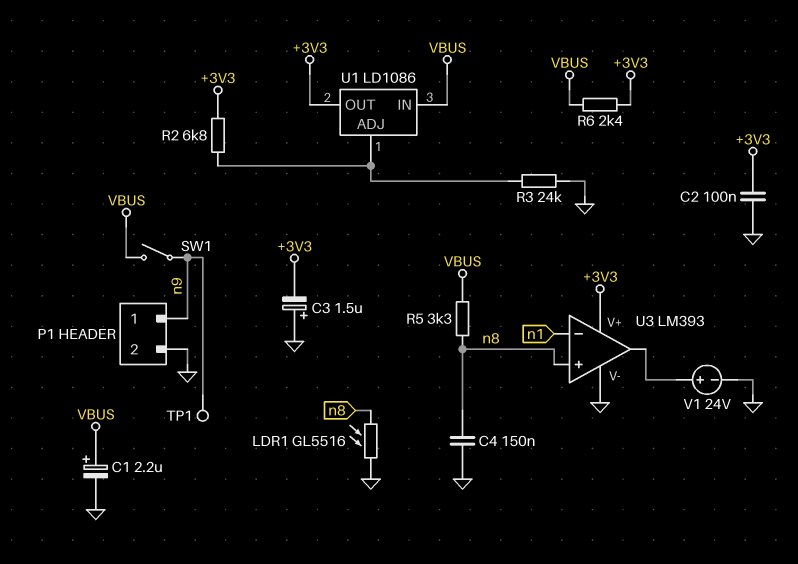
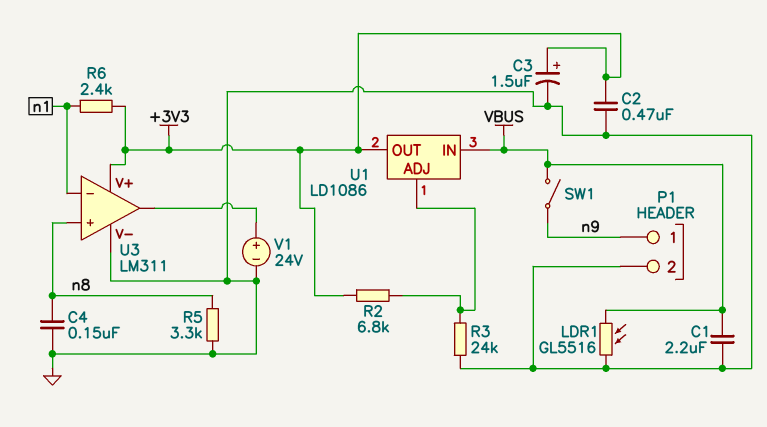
C1: 2.2uF (plus VBUS, minus GND) -> 2.2uF (GND, VBUS)
C2: 100nF (+3V3, GND) -> 470nF (+3V3, GND)
C3: 1.5uF (plus GND, minus +3V3) -> 1.5uF (plus +3V3, minus GND)
LDR1: GL5516 (GND, n8) -> GL5516 (GND, VBUS)
R5: 3.3k (VBUS, n8) -> 3.3k (GND, n8)
R6: 2.4k (+3V3, VBUS) -> 2.4k (+3V3, n1)
TP1: test point (n9) -> none
U3: LM393 -> LM311

